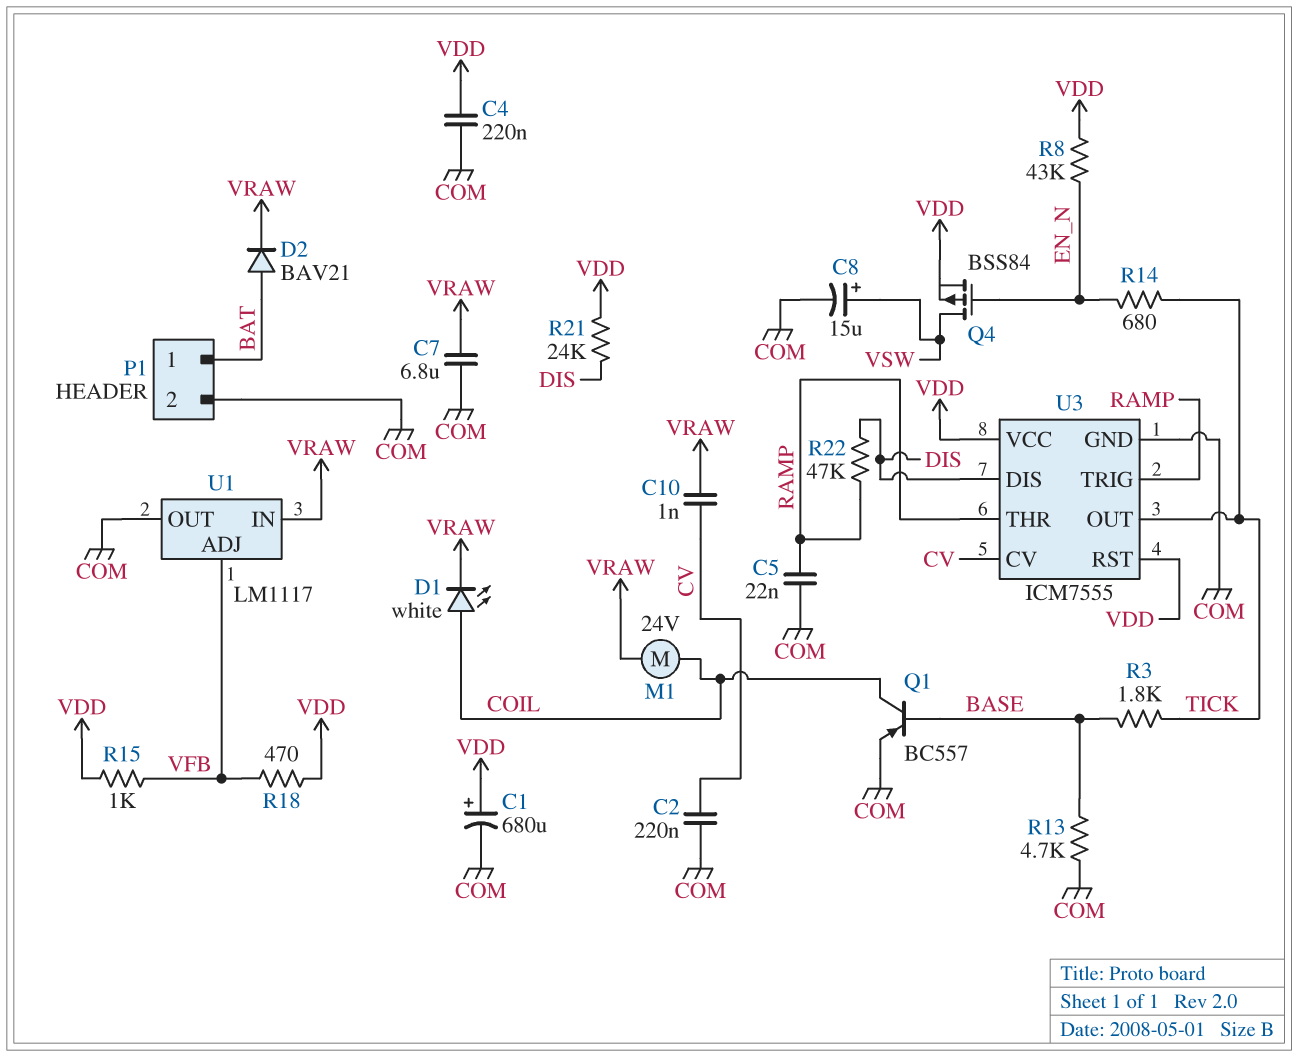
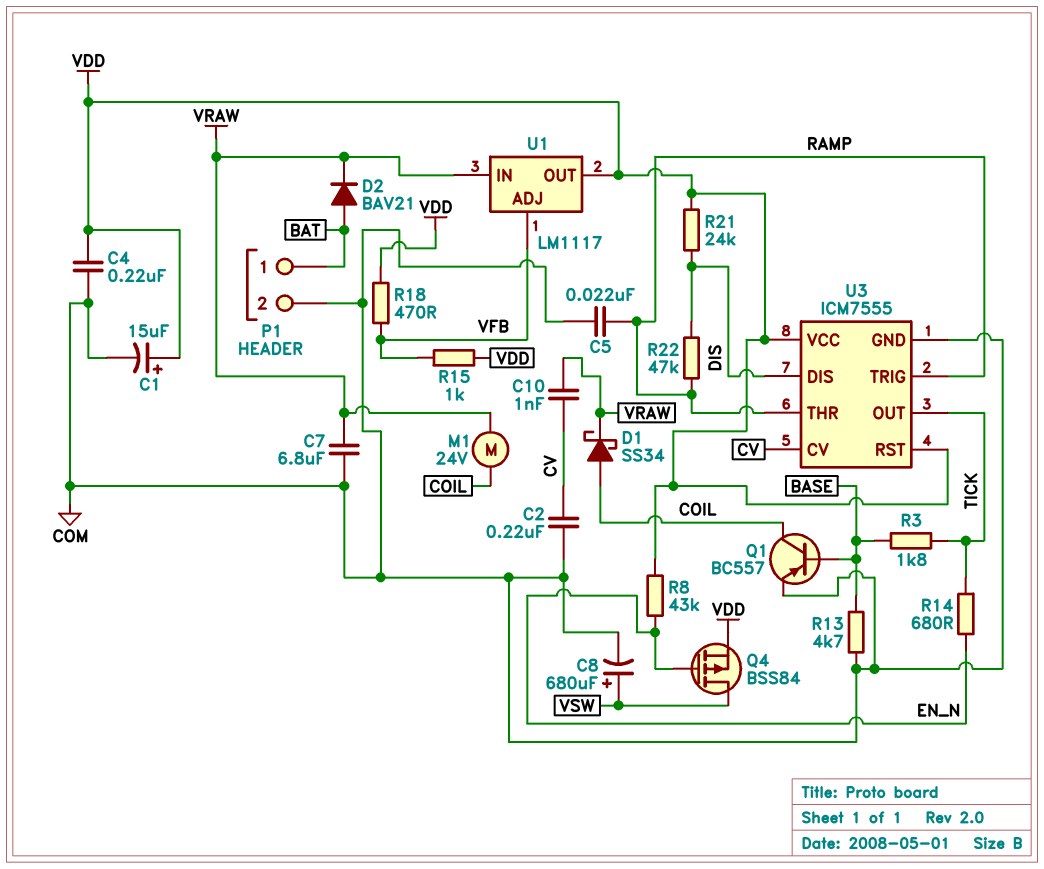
C1: 680uF (plus VDD, minus COM) -> 15uF (plus VDD, minus COM)
C8: 15uF (plus VSW, minus COM) -> 680uF (plus VSW, minus COM)
D1: LED white (A COIL, K VRAW) -> schottky SS34 (A COIL, K VRAW)
U1 pin OUT: COM -> VDD

